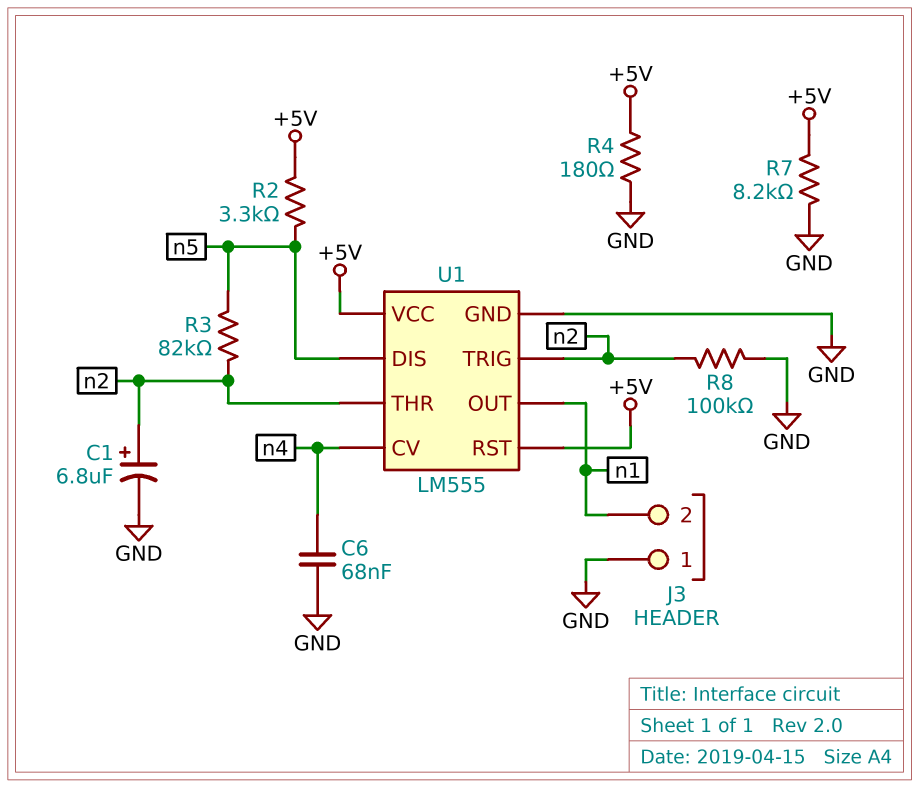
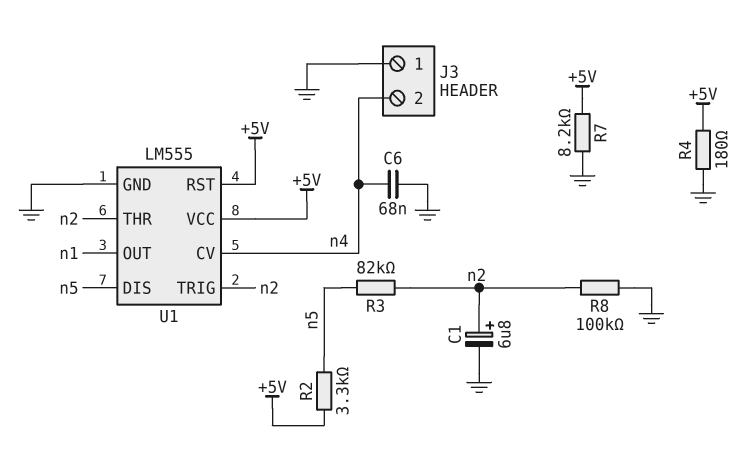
J3 pin 2: n1 -> n4

